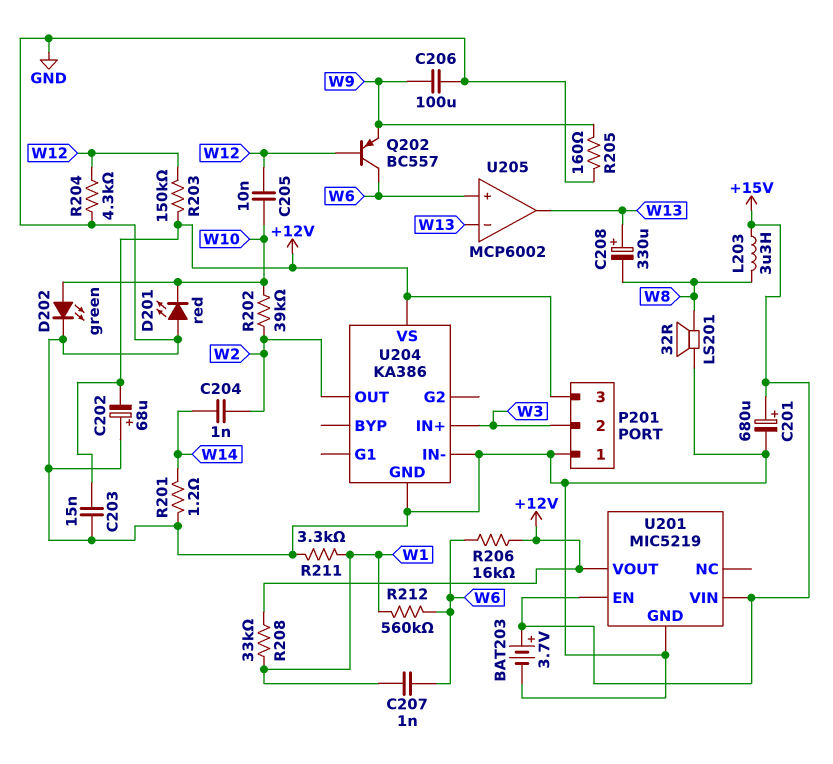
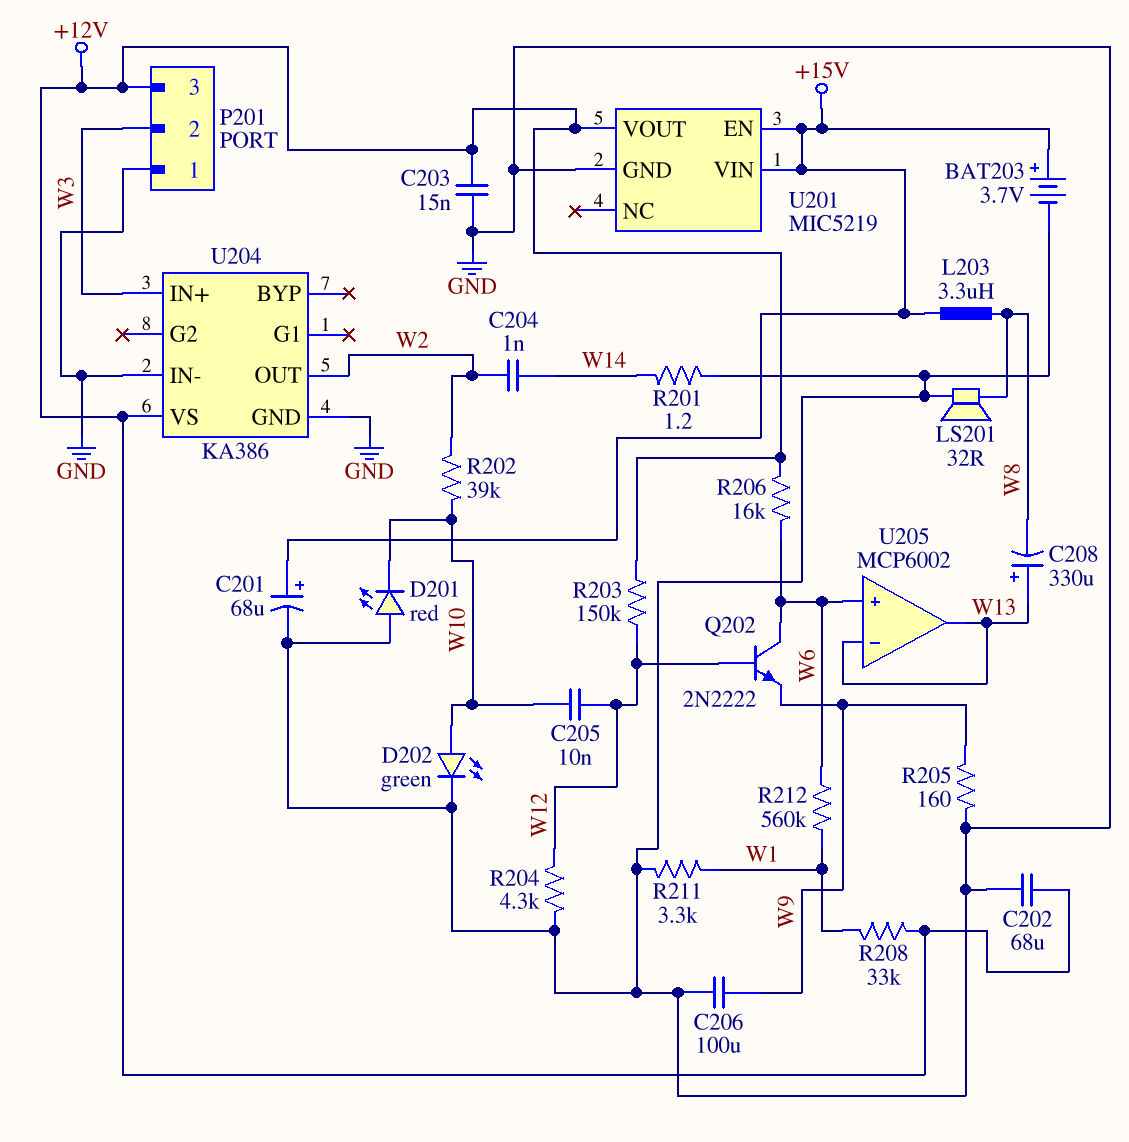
C201: 680uF (plus +15V, minus GND) -> 68uF (plus +15V, minus GND)
C202: 68uF (plus GND, minus +12V) -> 68uF (+12V, GND)
C207: 1nF (W1, W6) -> none
Q202: PNP BC557 (B W12, C W6, E W9) -> NPN 2N2222 (B W12, C W6, E W9)

